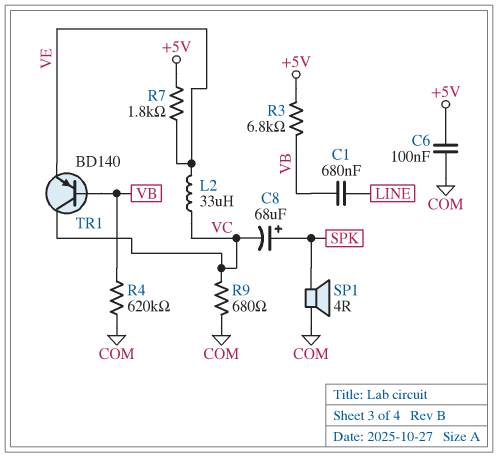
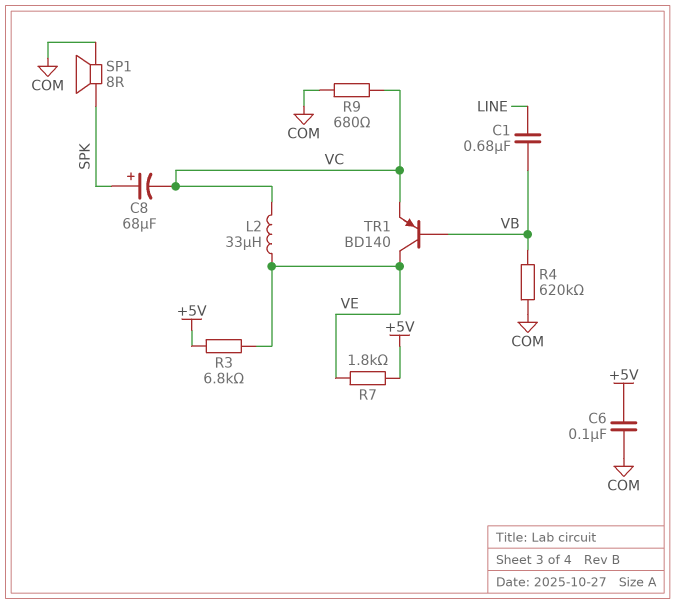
R3: 6.8k (+5V, VB) -> 6.8k (+5V, VE)
SP1: speaker 4R (COM, SPK) -> speaker 8R (COM, SPK)
TR1: PNP BD140 (B VB, C VC, E VE) -> PNP BD140 (B VB, C VE, E VC)

